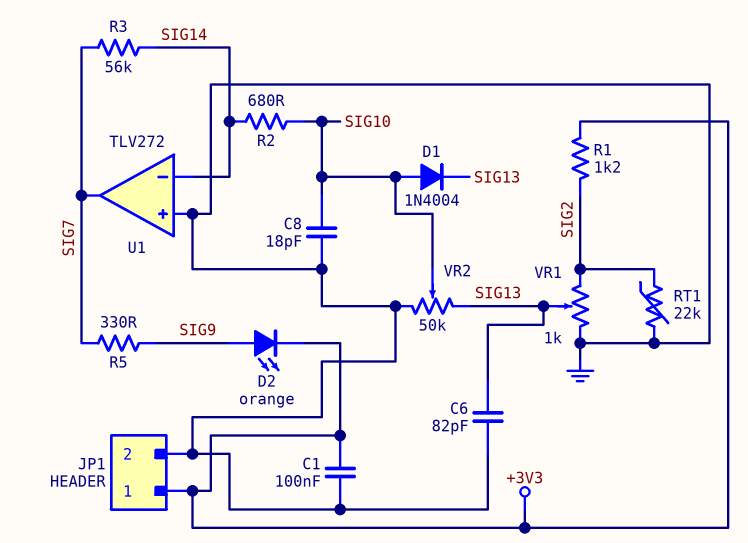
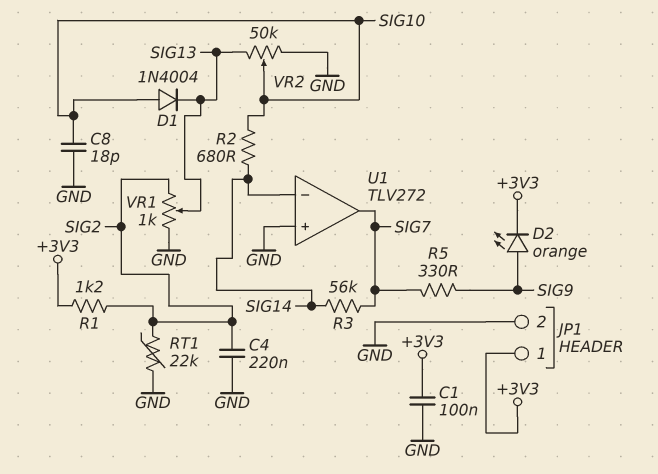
C4: none -> 220nF (GND, SIG2)
C6: 82pF (GND, SIG13) -> none

